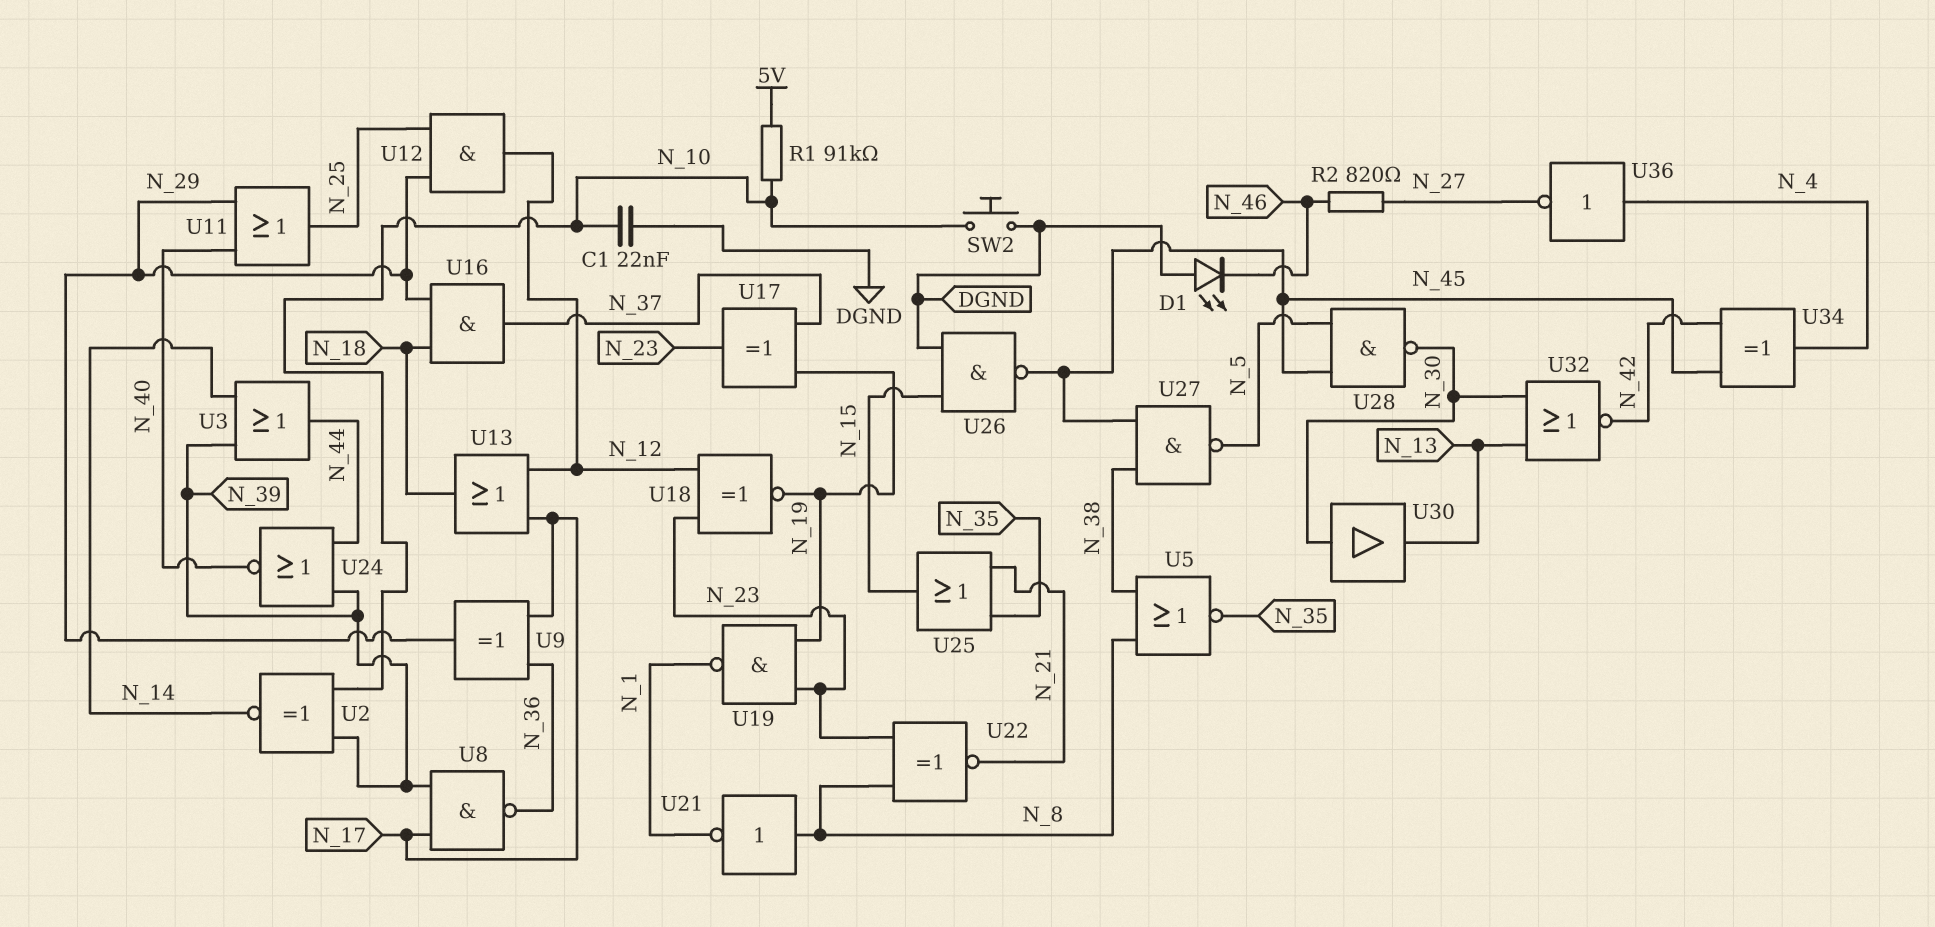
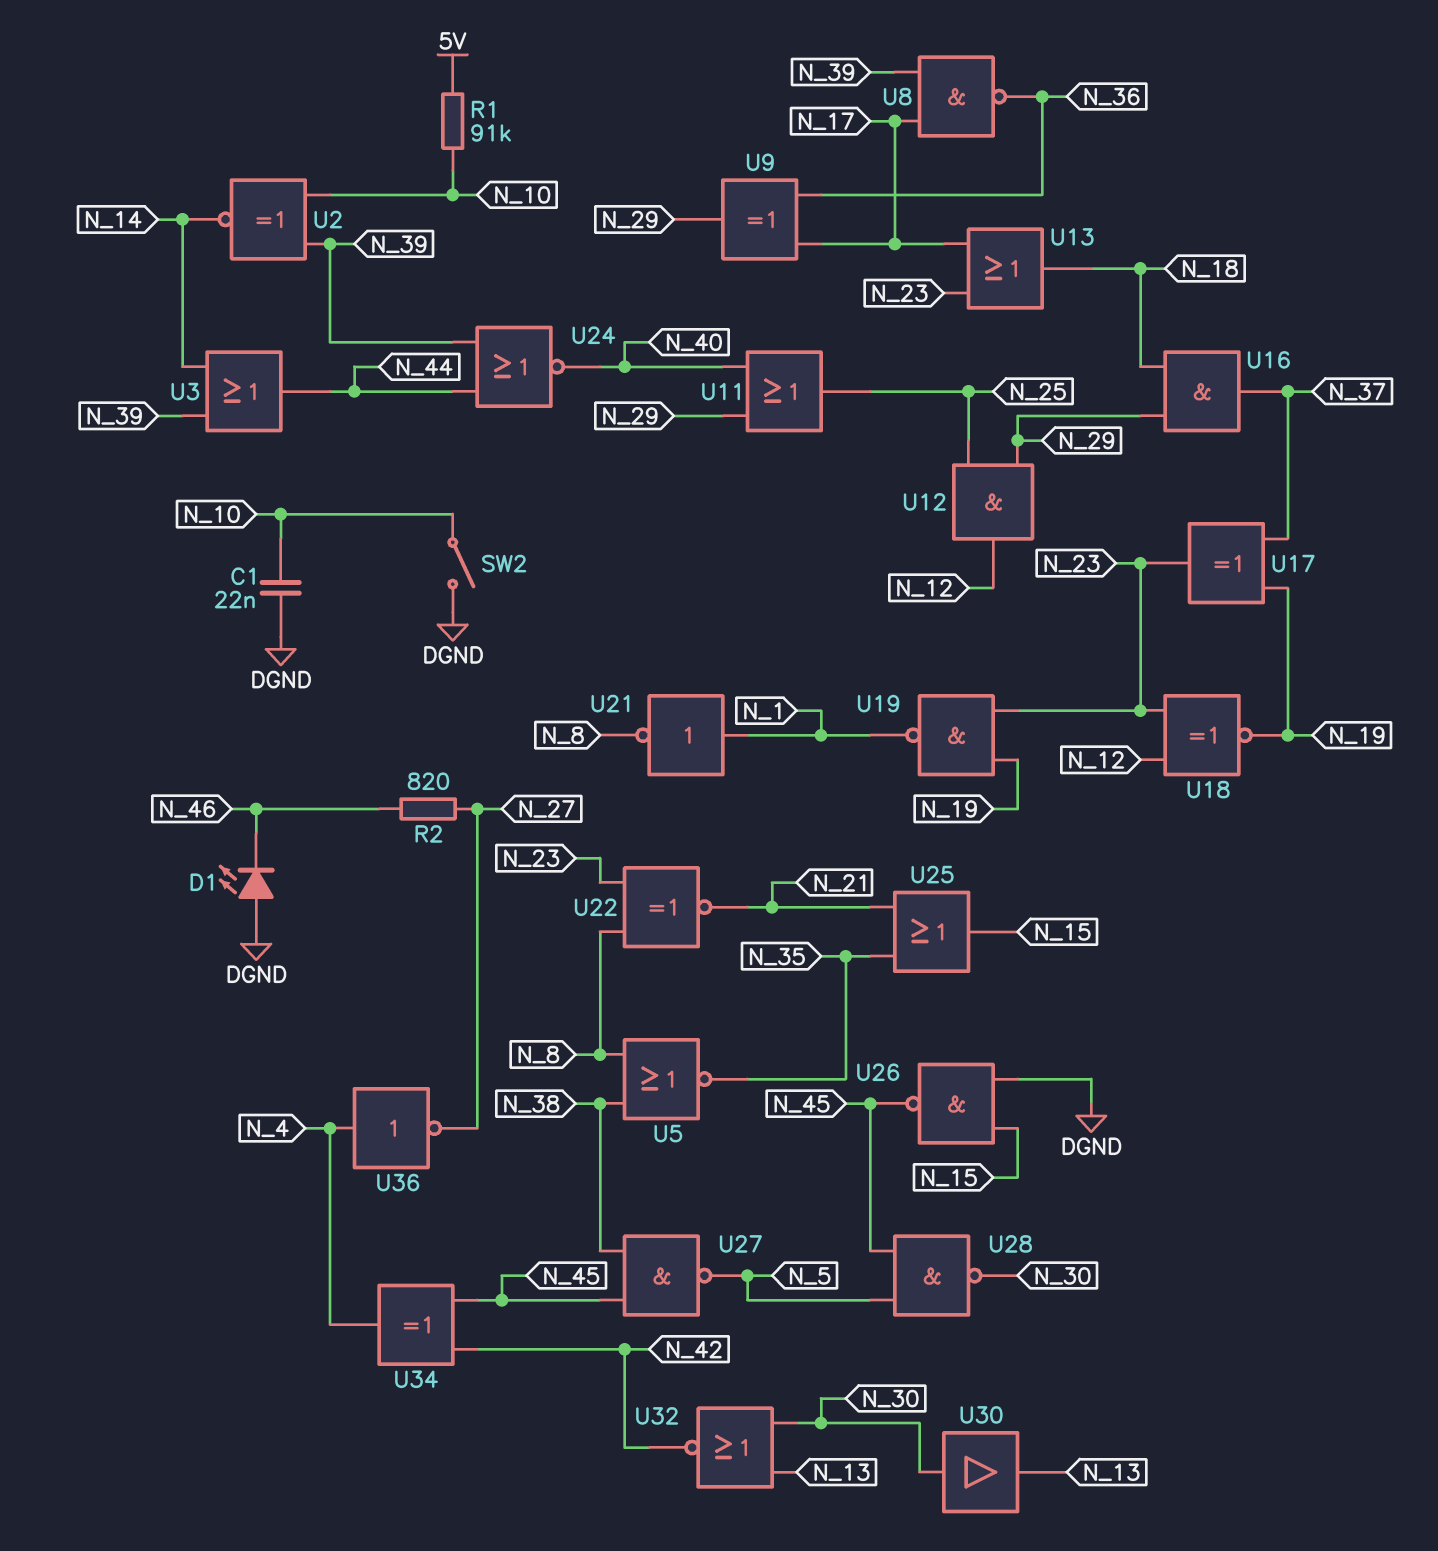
SW2: button (DGND, N_10) -> switch (DGND, N_10)
U13: OR (in N_12, in N_17, out N_18) -> OR (in N_17, in N_23, out N_18)
U21: NOT (in N_8, out N_1) -> NOT (in N_1, out N_8)

